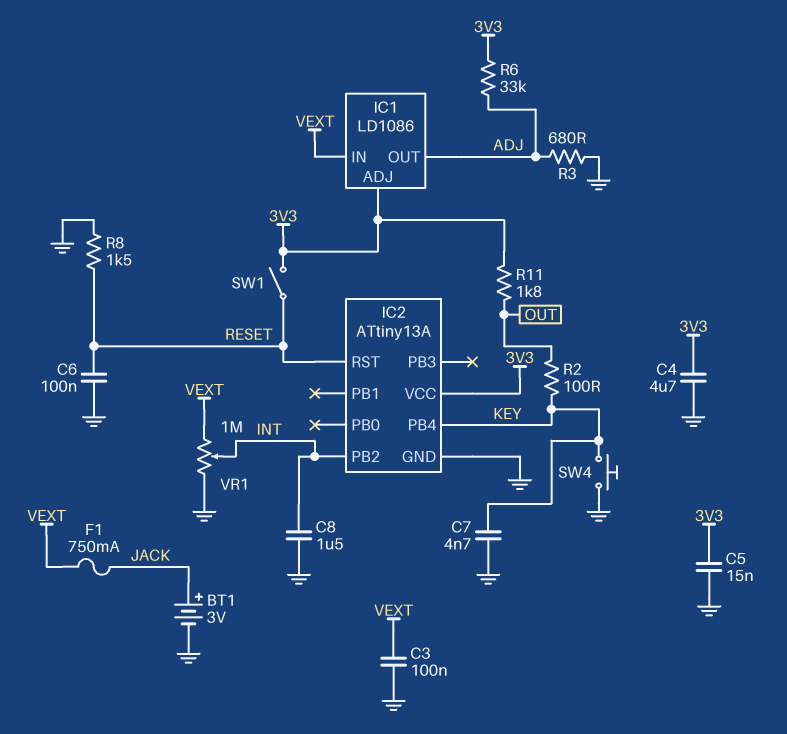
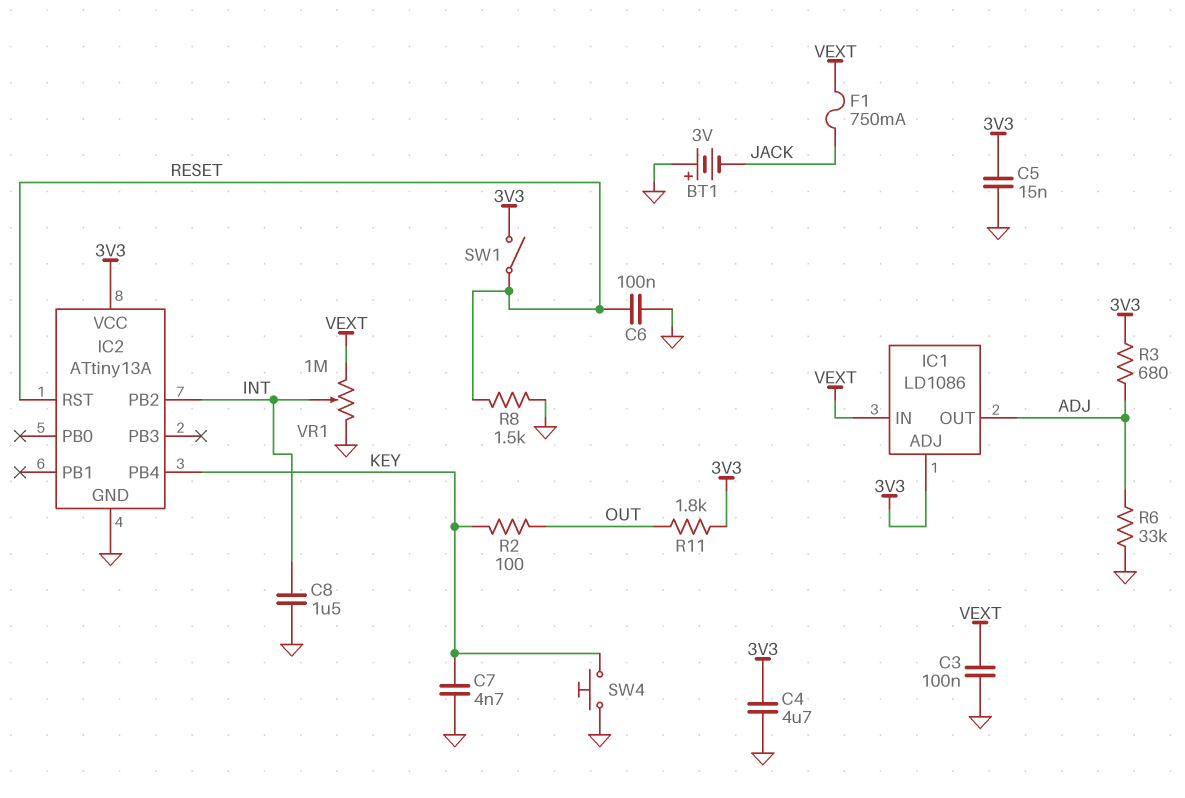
BT1: 3V (plus JACK, minus GND) -> 3V (plus GND, minus JACK)
R3: 680 (ADJ, GND) -> 680 (3V3, ADJ)
R6: 33k (3V3, ADJ) -> 33k (ADJ, GND)

